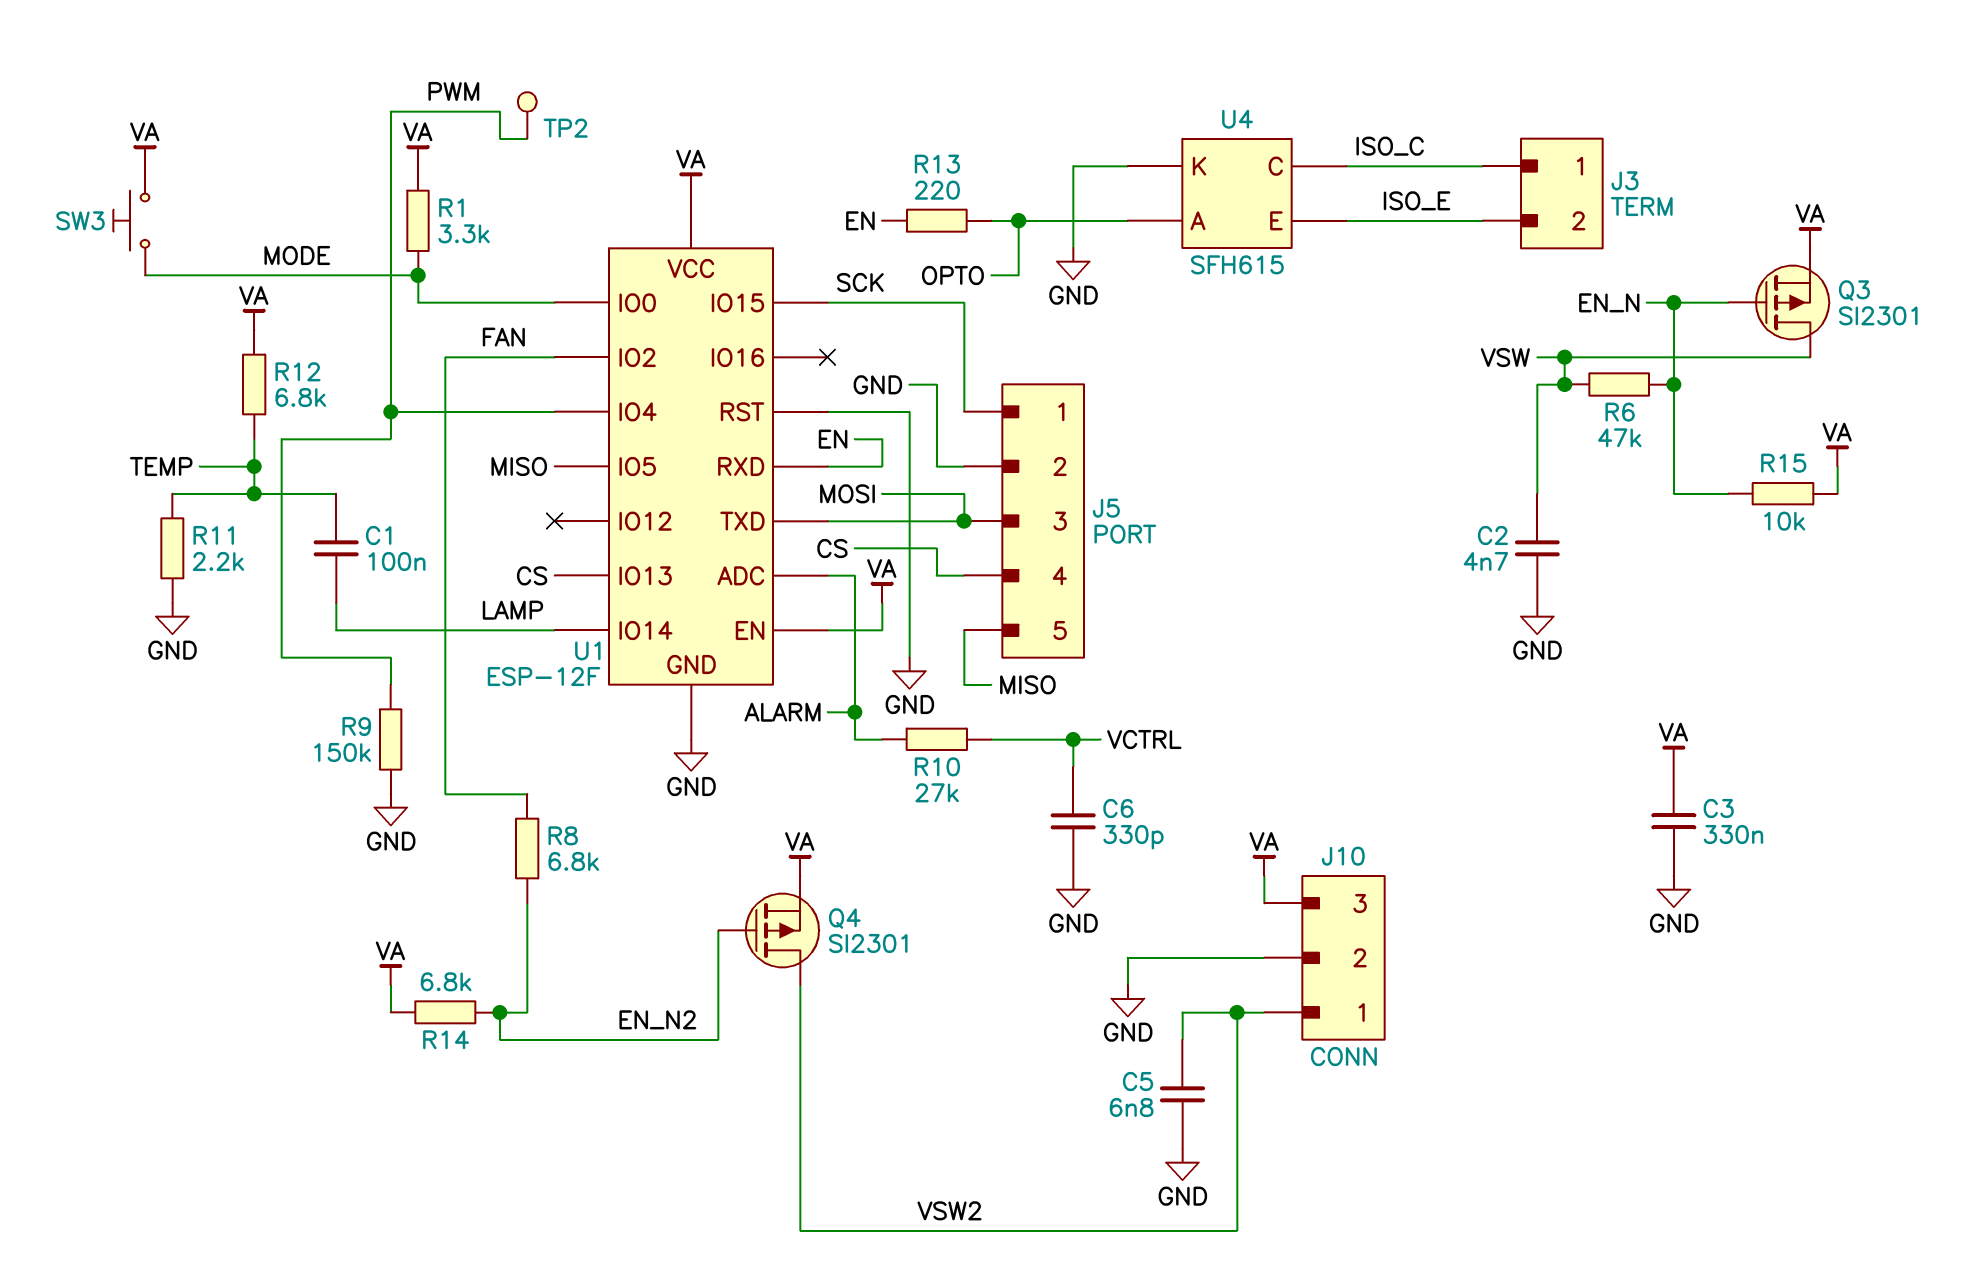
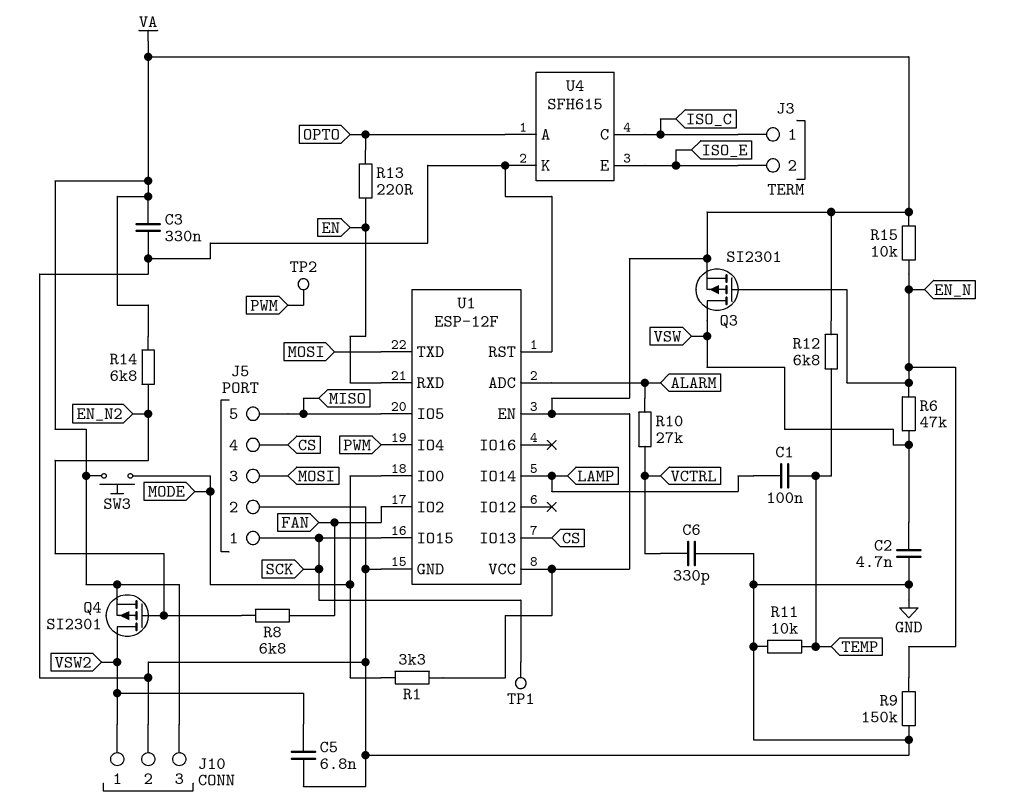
R9: 150k (GND, PWM) -> 150k (EN_N, GND)
R11: 2.2k (GND, TEMP) -> 10k (GND, TEMP)
TP1: none -> test point (SCK)

